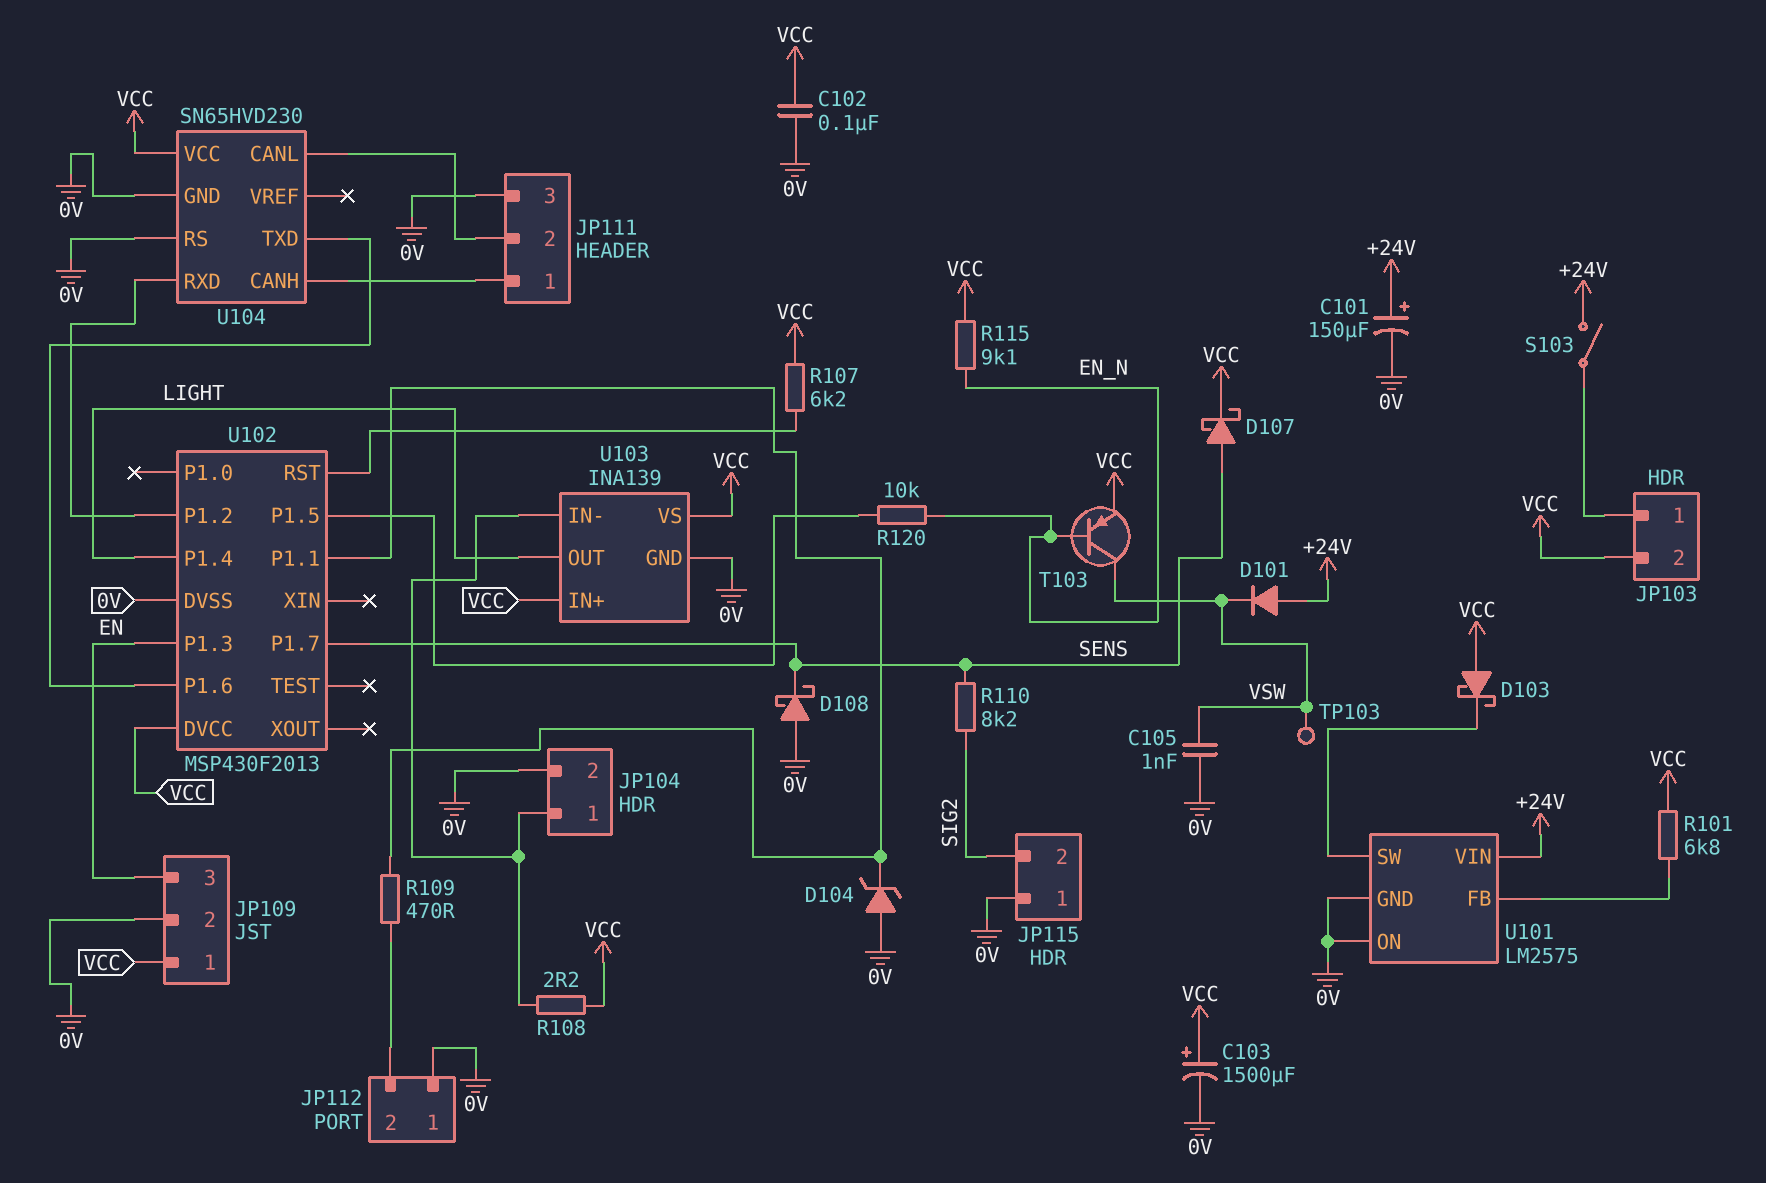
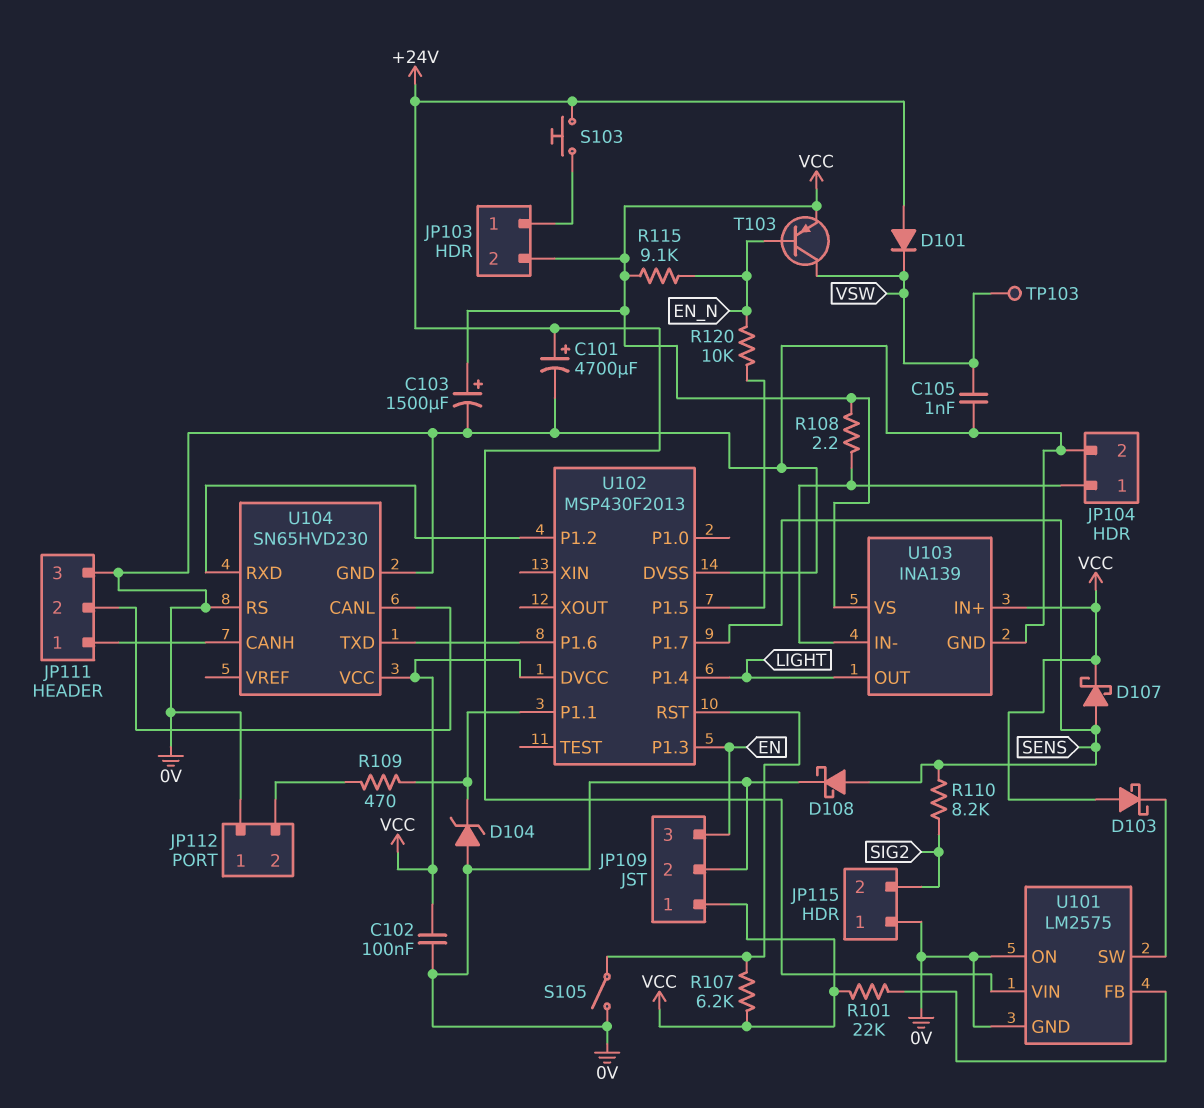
C101: 150uF (plus +24V, minus 0V) -> 4700uF (plus +24V, minus 0V)
D108: schottky (A 0V, K SENS) -> schottky (A SENS, K 0V)
R101: 6.8k (U101/FB, VCC) -> 22k (U101/FB, VCC)
S103: switch (+24V, JP103/1) -> button (+24V, JP103/1)
S105: none -> switch (0V, U102/RST)

